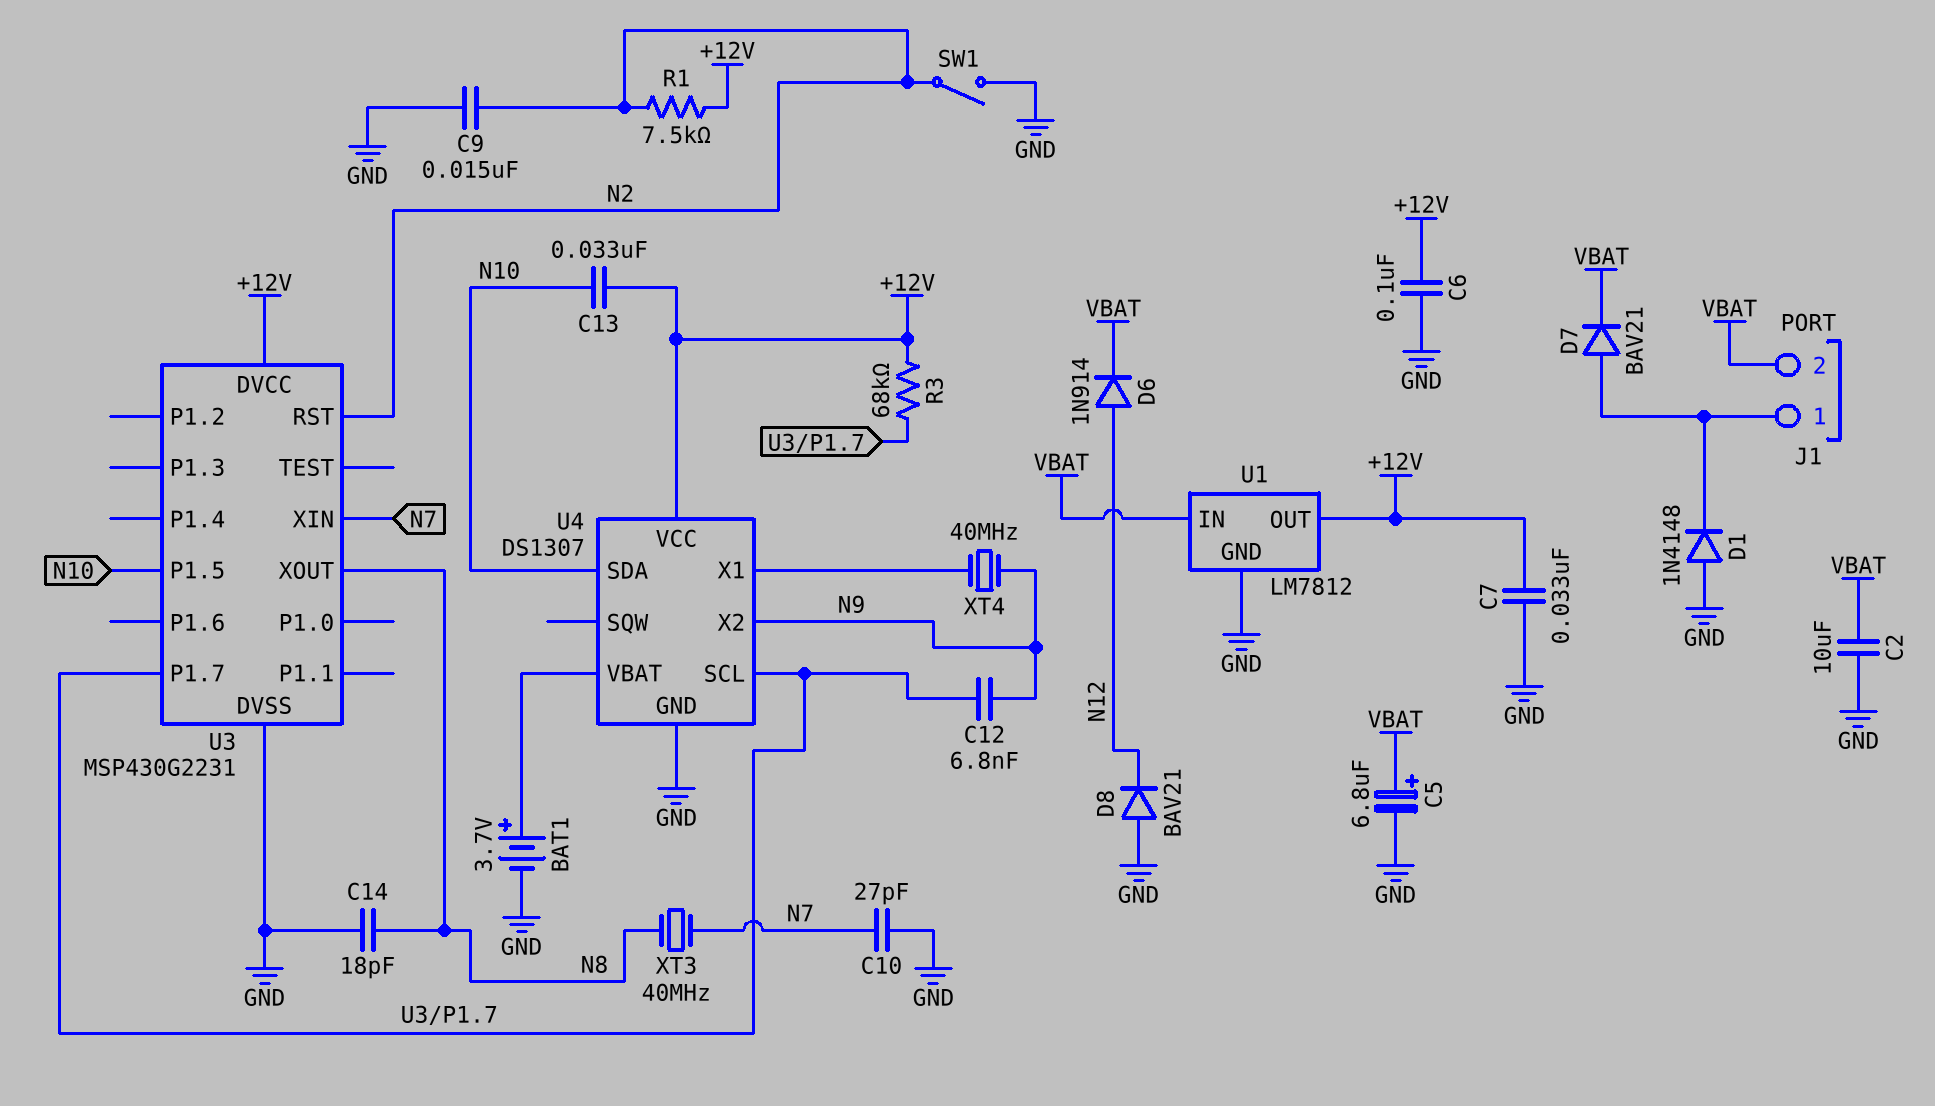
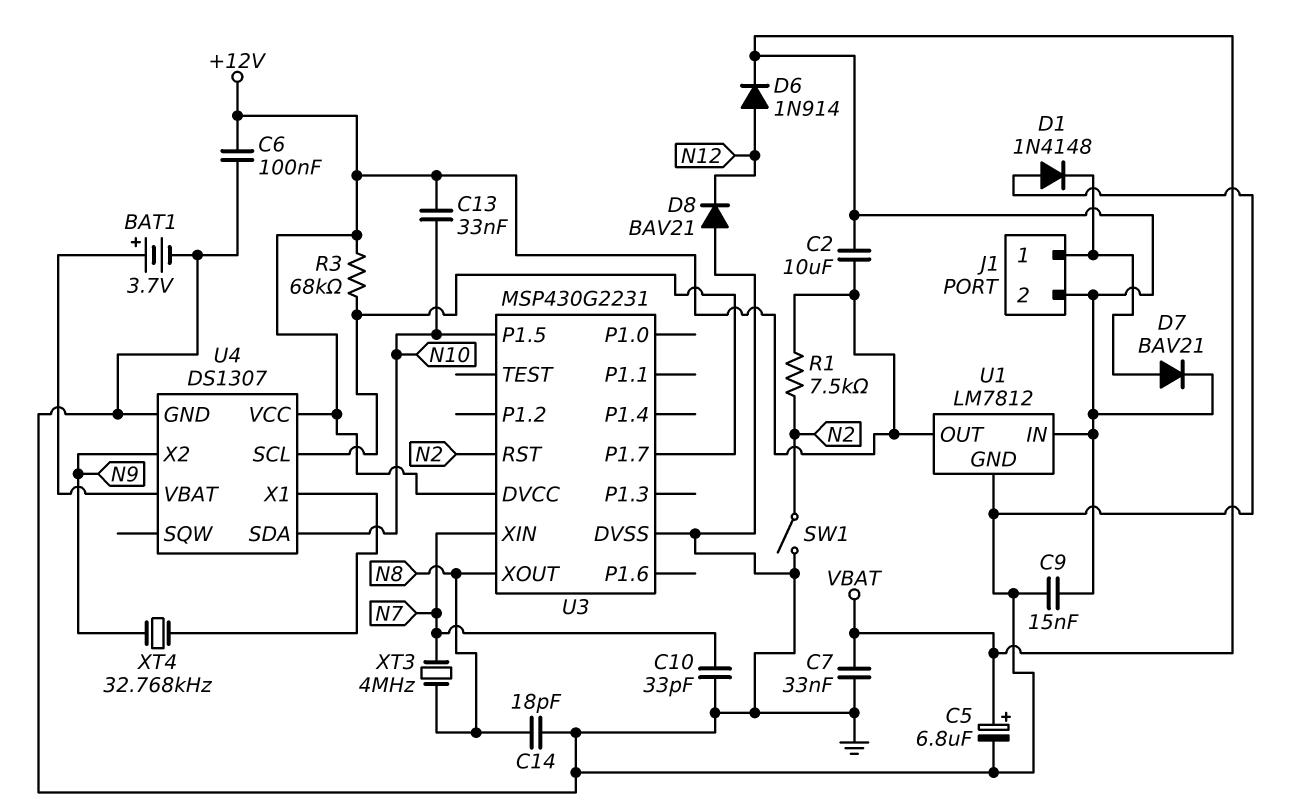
C2: 10uF (GND, VBAT) -> 10uF (+12V, VBAT)
C7: 33nF (+12V, GND) -> 33nF (GND, VBAT)
C9: 15nF (GND, N2) -> 15nF (GND, VBAT)
C10: 27pF (GND, N7) -> 33pF (GND, N7)
C12: 6.8nF (N9, U3/P1.7) -> none
XT3: 40MHz (N7, N8) -> 4MHz (N7, N8)
XT4: 40MHz (N9, U4/X1) -> 32.768kHz (N9, U4/X1)

